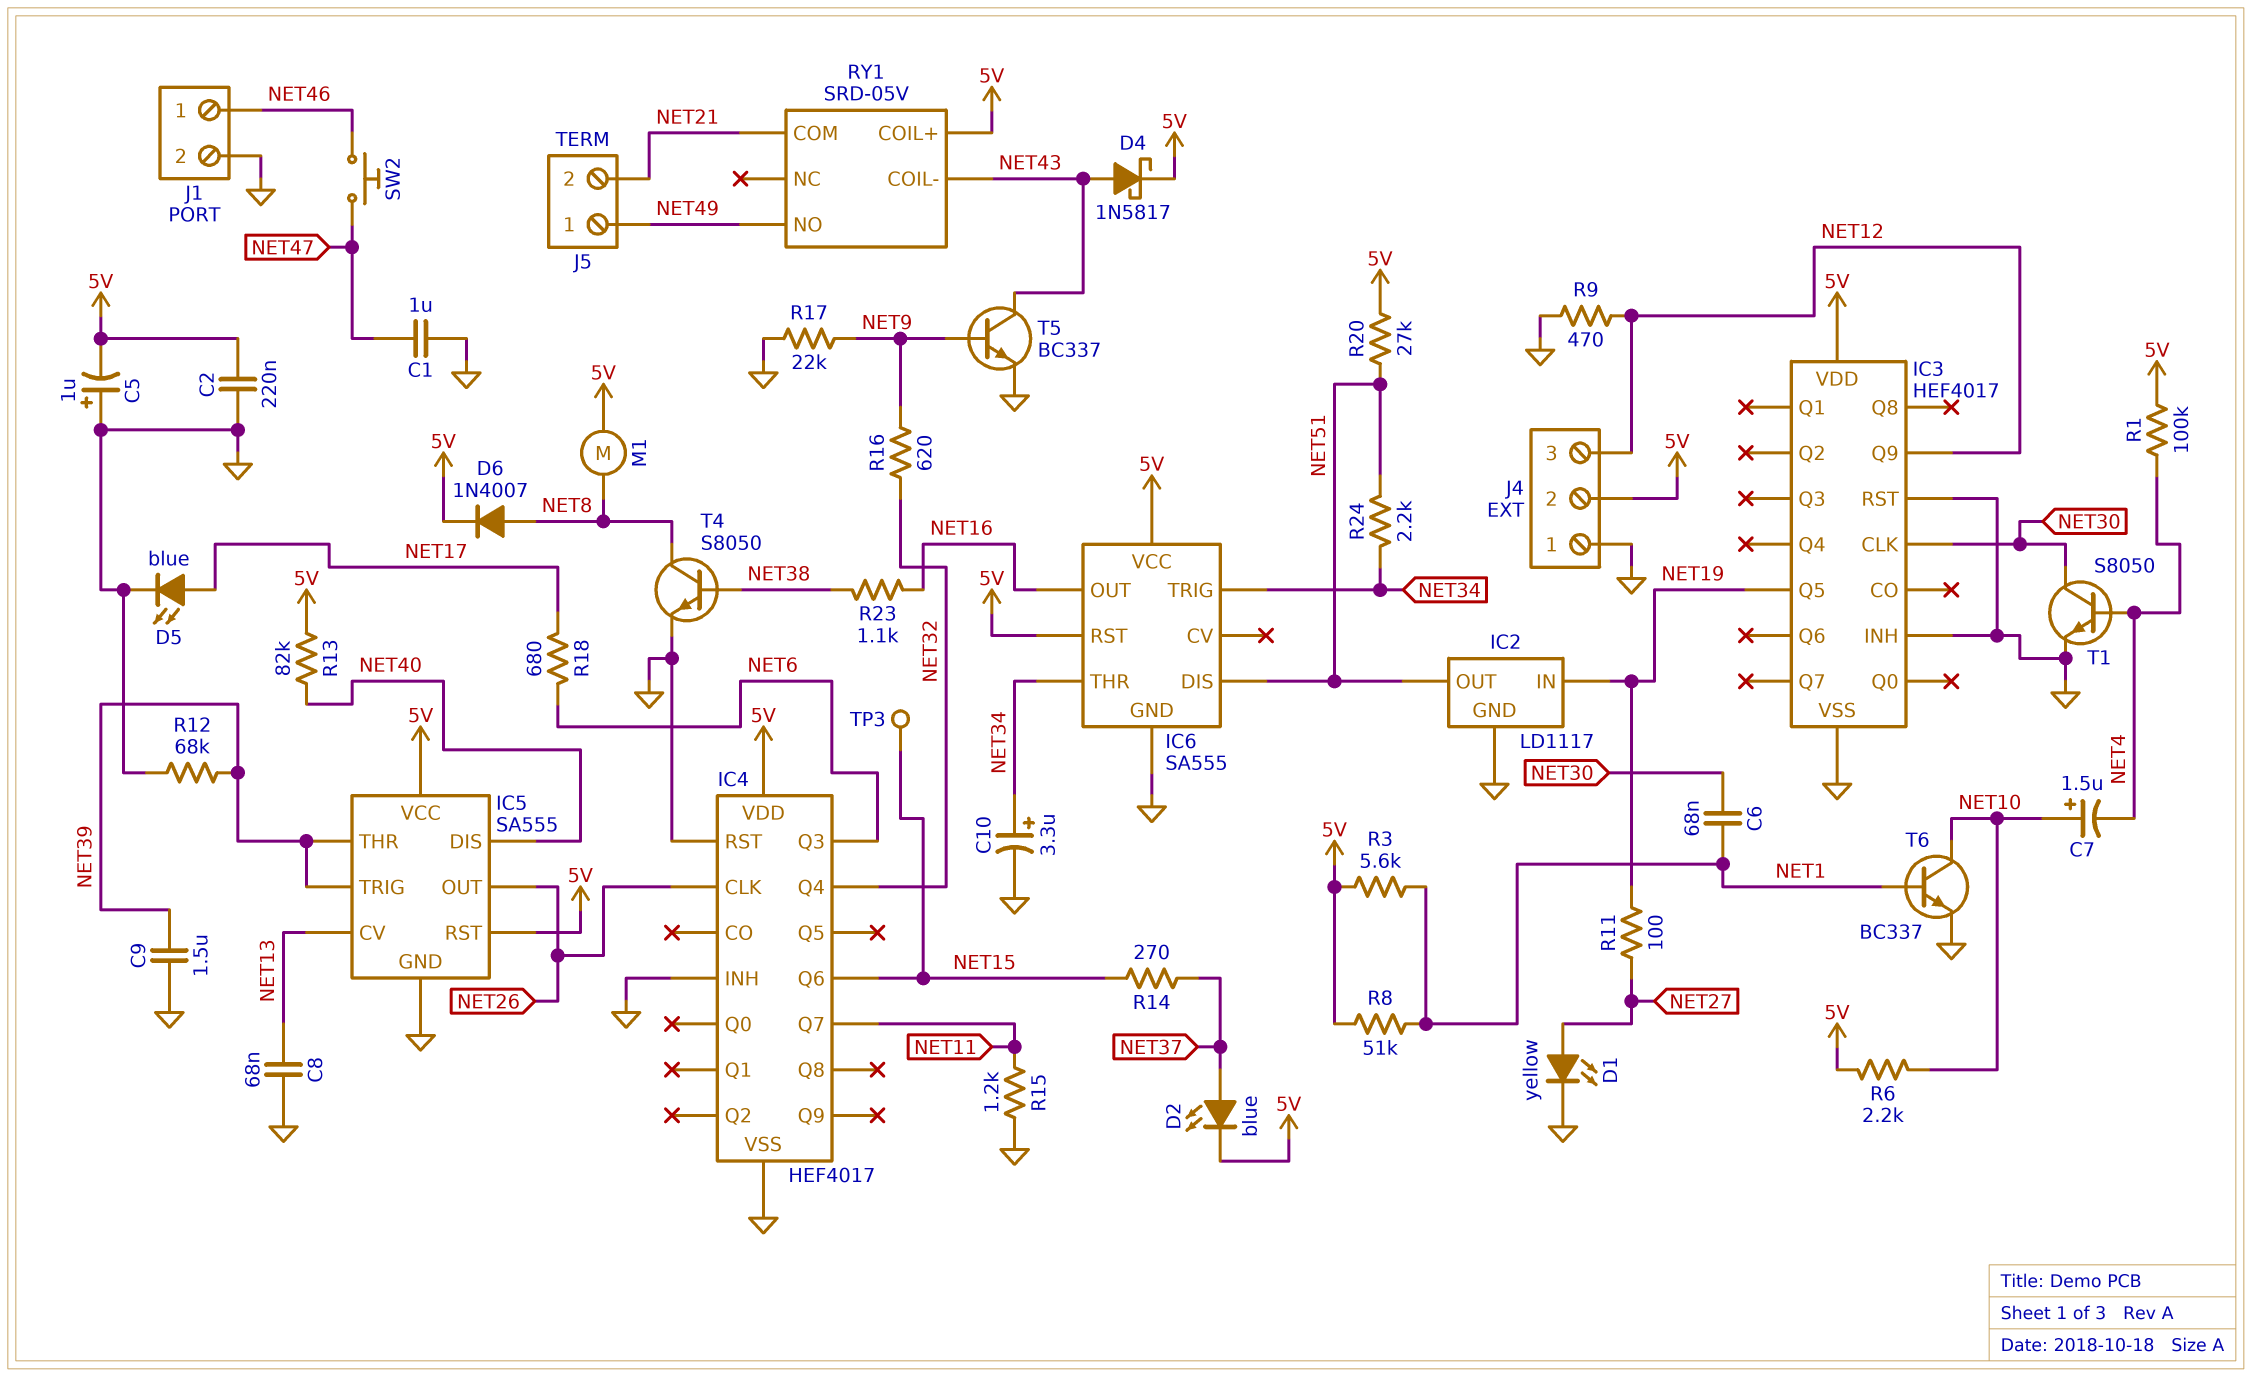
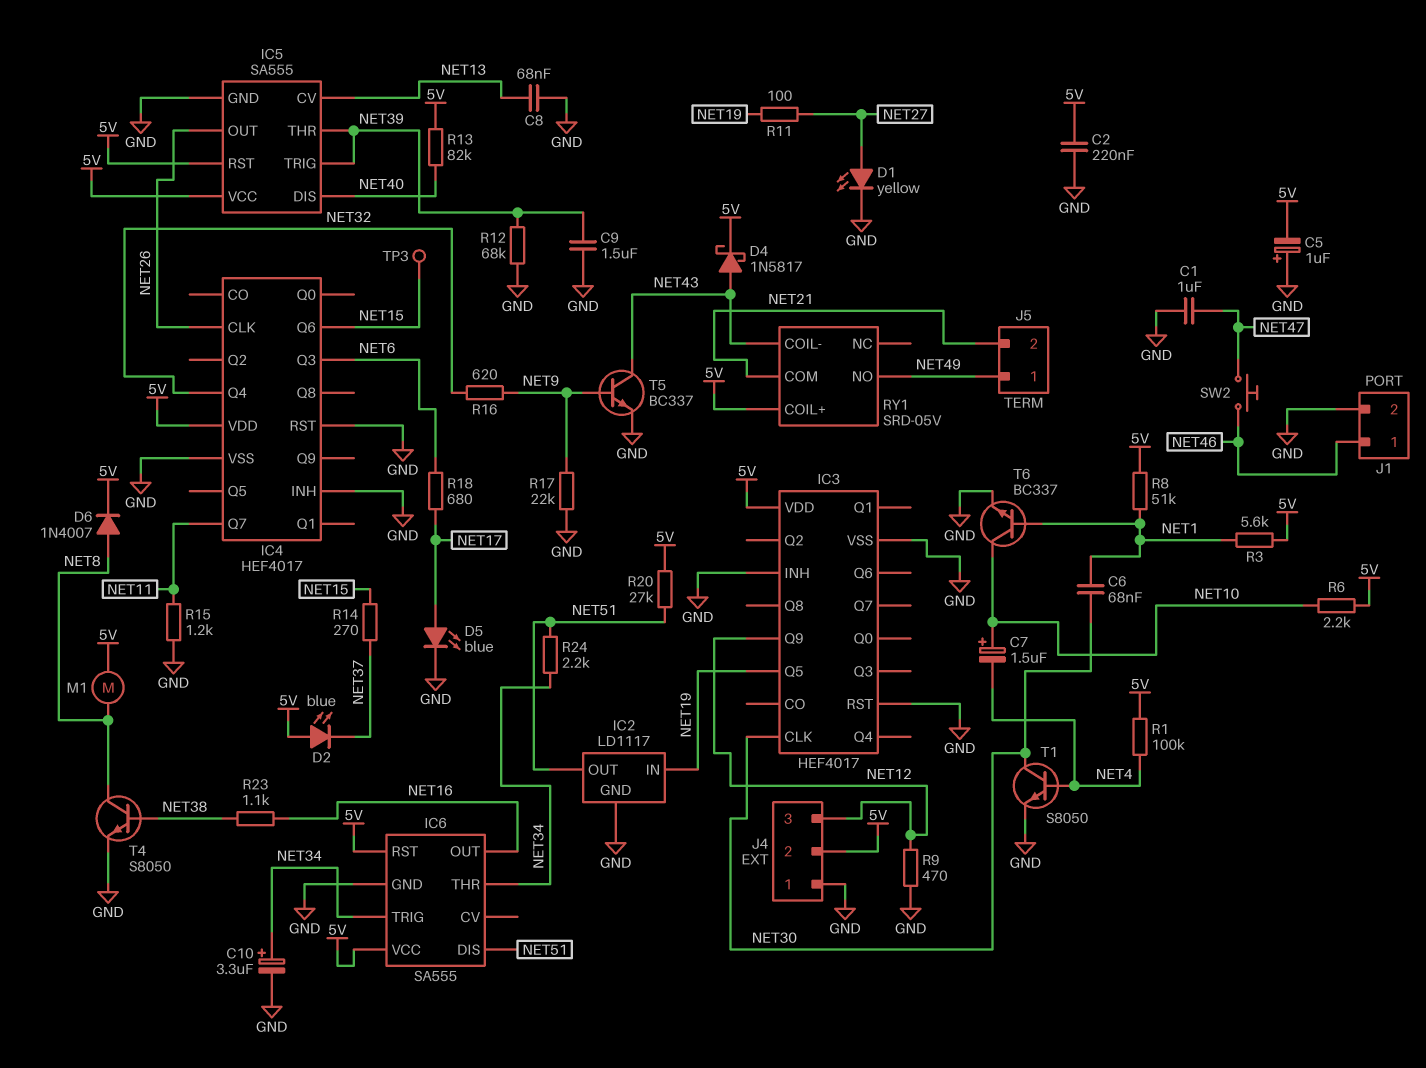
D2: LED blue (A NET37, K 5V) -> LED blue (A 5V, K NET37)

